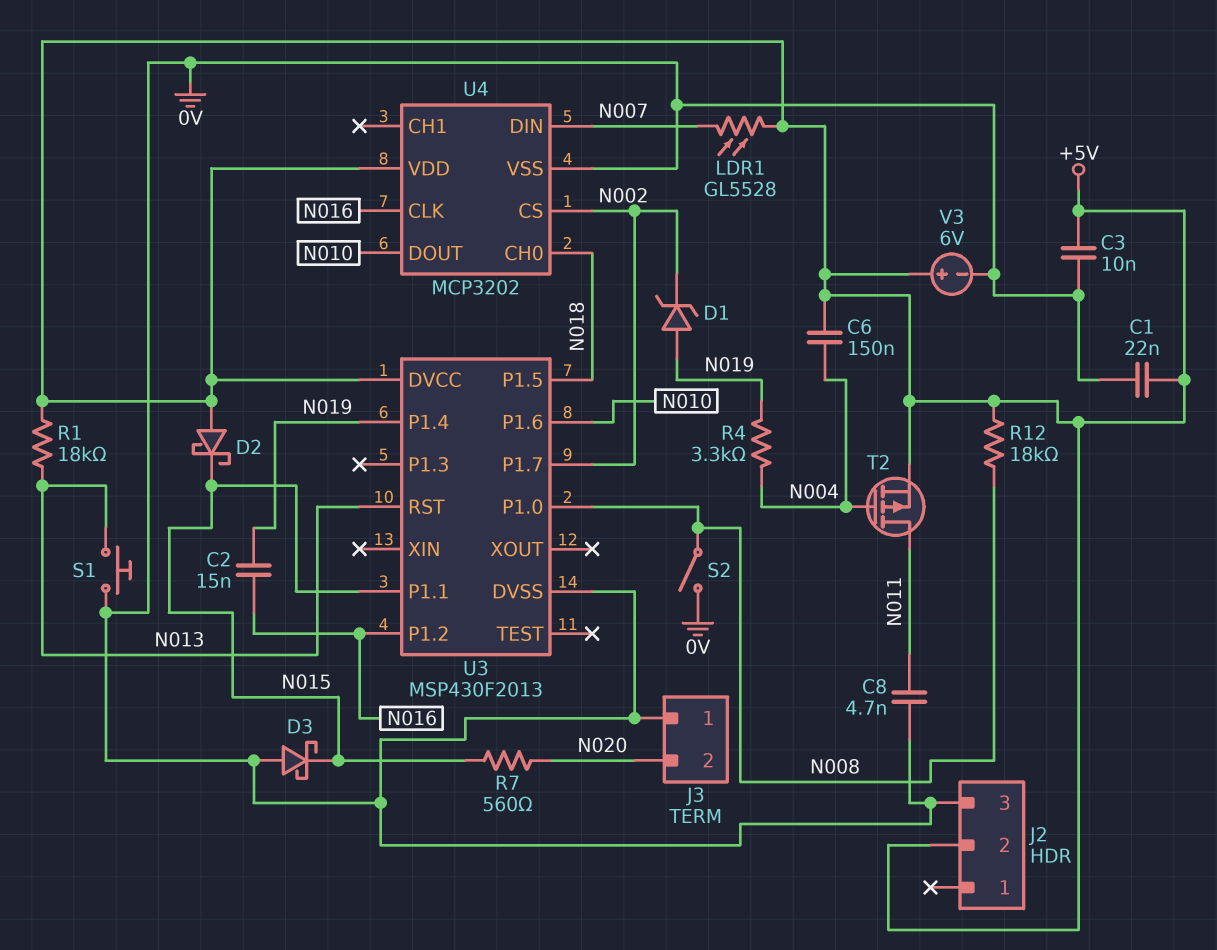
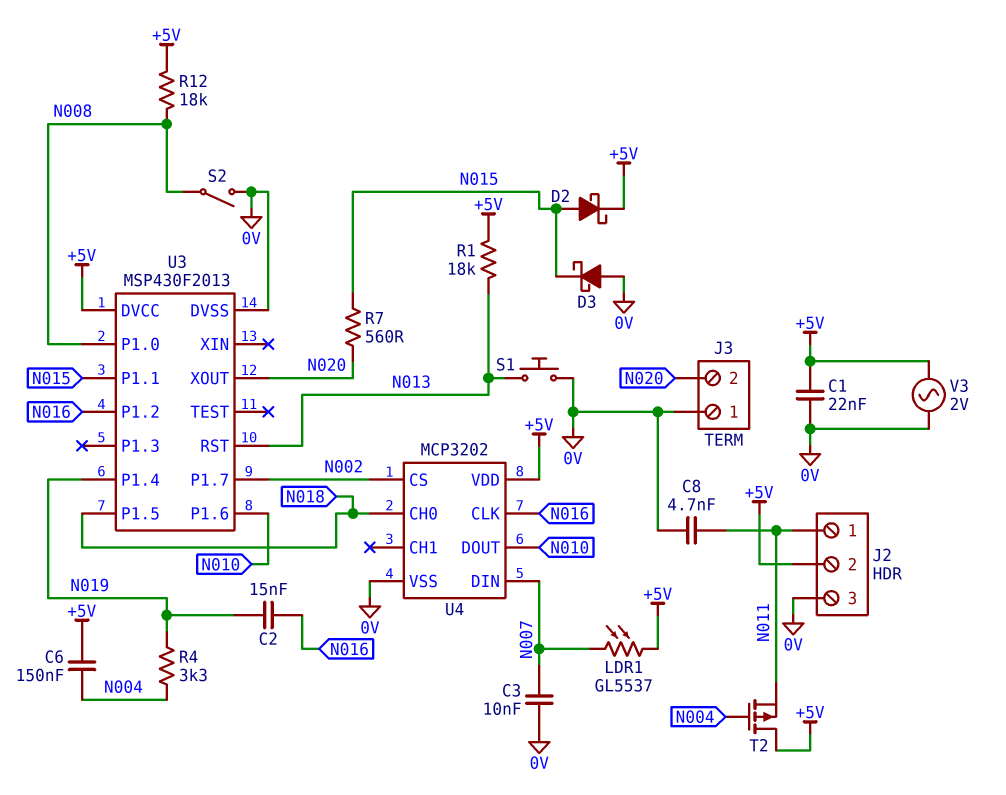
C3: 10nF (+5V, 0V) -> 10nF (0V, N007)
D1: zener (A N019, K N002) -> none
D2: schottky (A +5V, K N015) -> schottky (A N015, K +5V)
J2 pin 1: none -> N011
LDR1: GL5528 (+5V, N007) -> GL5537 (+5V, N007)
T2: PMOS (G N004, D N011, S +5V) -> PMOS (G N004, D +5V, S N011)
U3 pin XOUT: none -> N020
V3: 6V (plus +5V, minus 0V) -> AC 2V (+5V, 0V)

